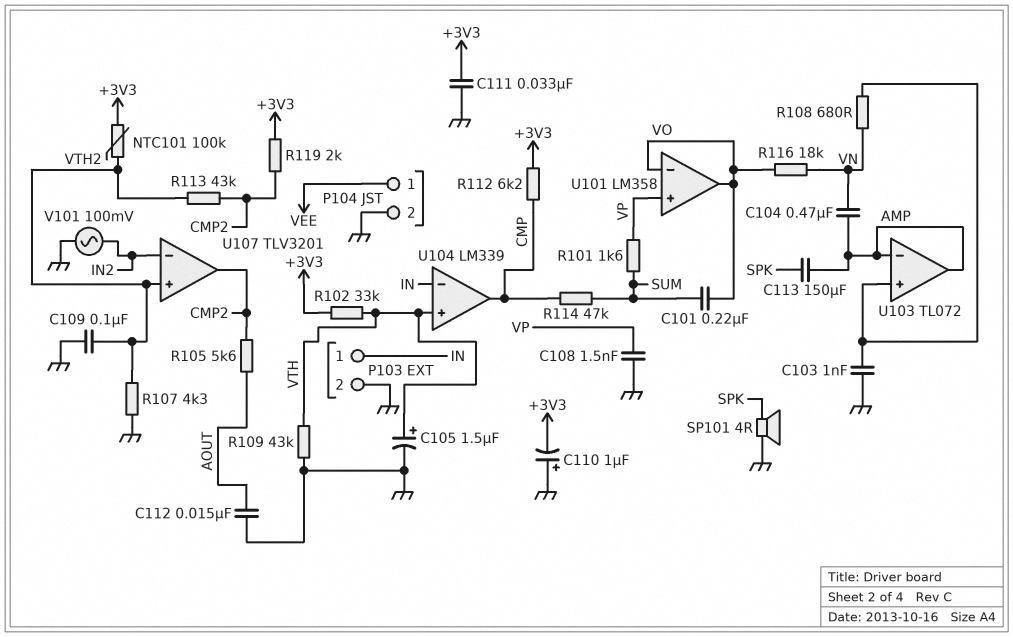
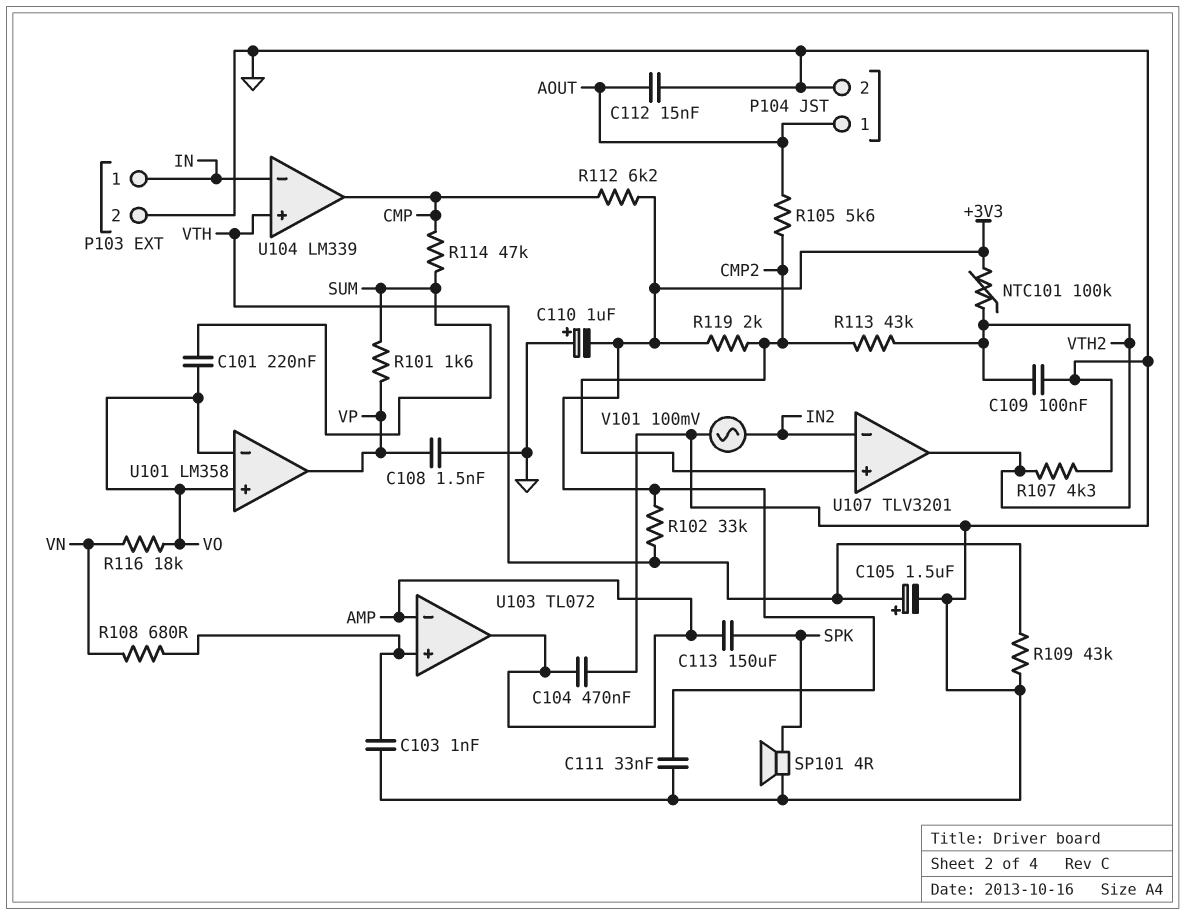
C104: 470nF (AMP, VN) -> 470nF (AMP, GND)
P104 pin 1: VEE -> AOUT
U101 pin in+: VP -> VO
U101 pin out: VO -> VP
U107 pin in+: VTH2 -> CMP2
U107 pin out: CMP2 -> VTH2

